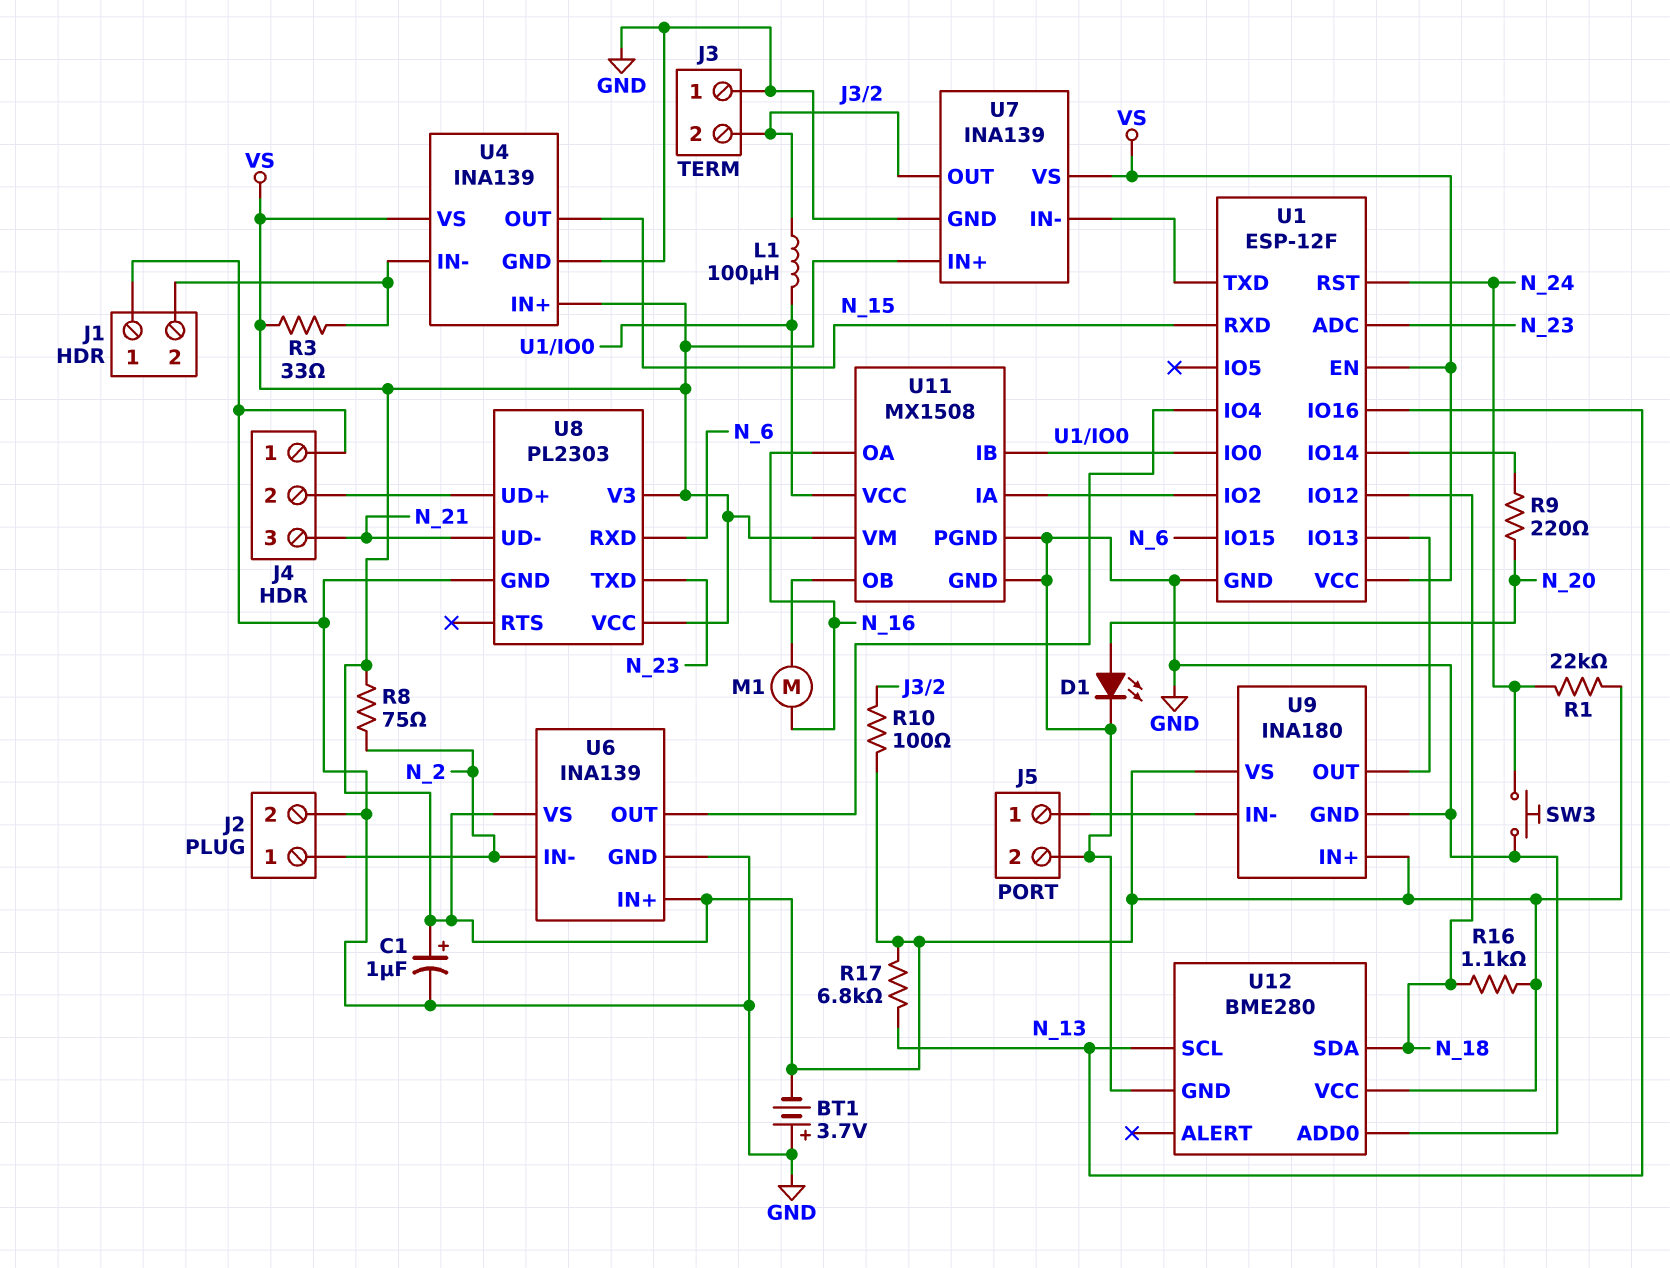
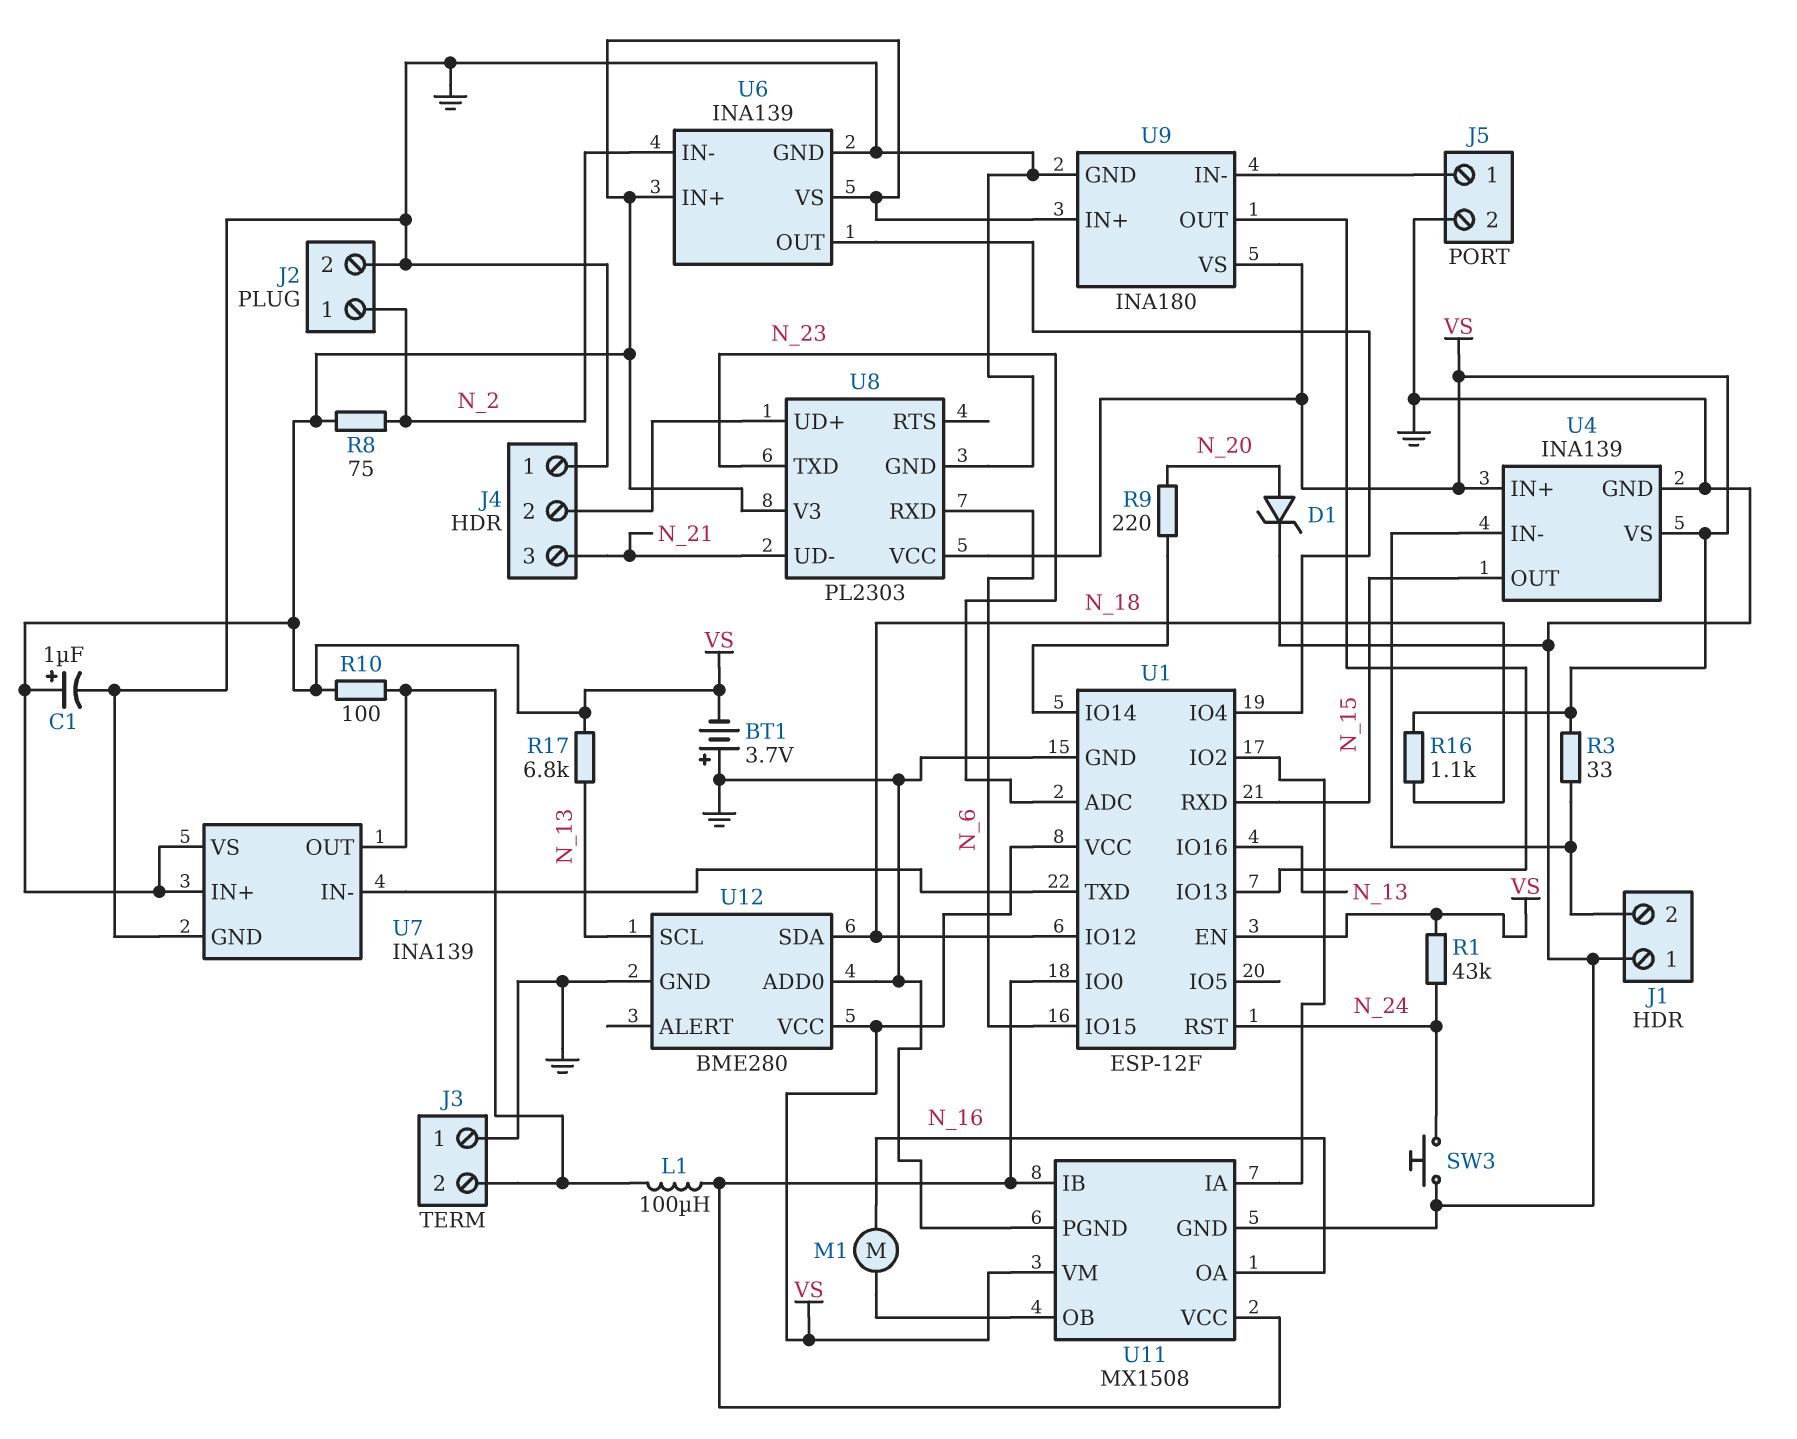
D1: LED (A N_20, K GND) -> zener (A N_20, K GND)
R1: 22k (N_24, VS) -> 43k (N_24, VS)

